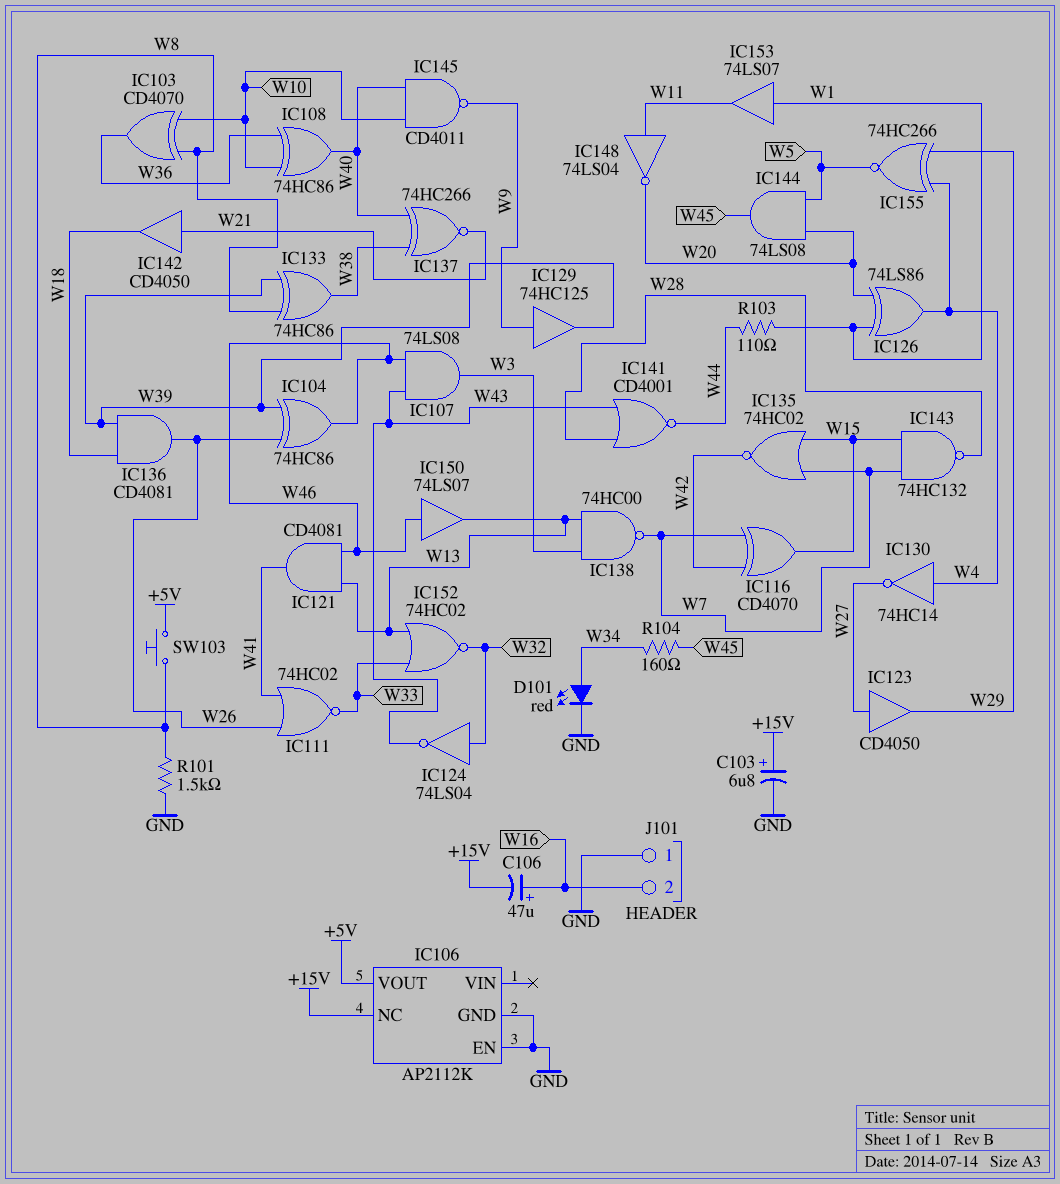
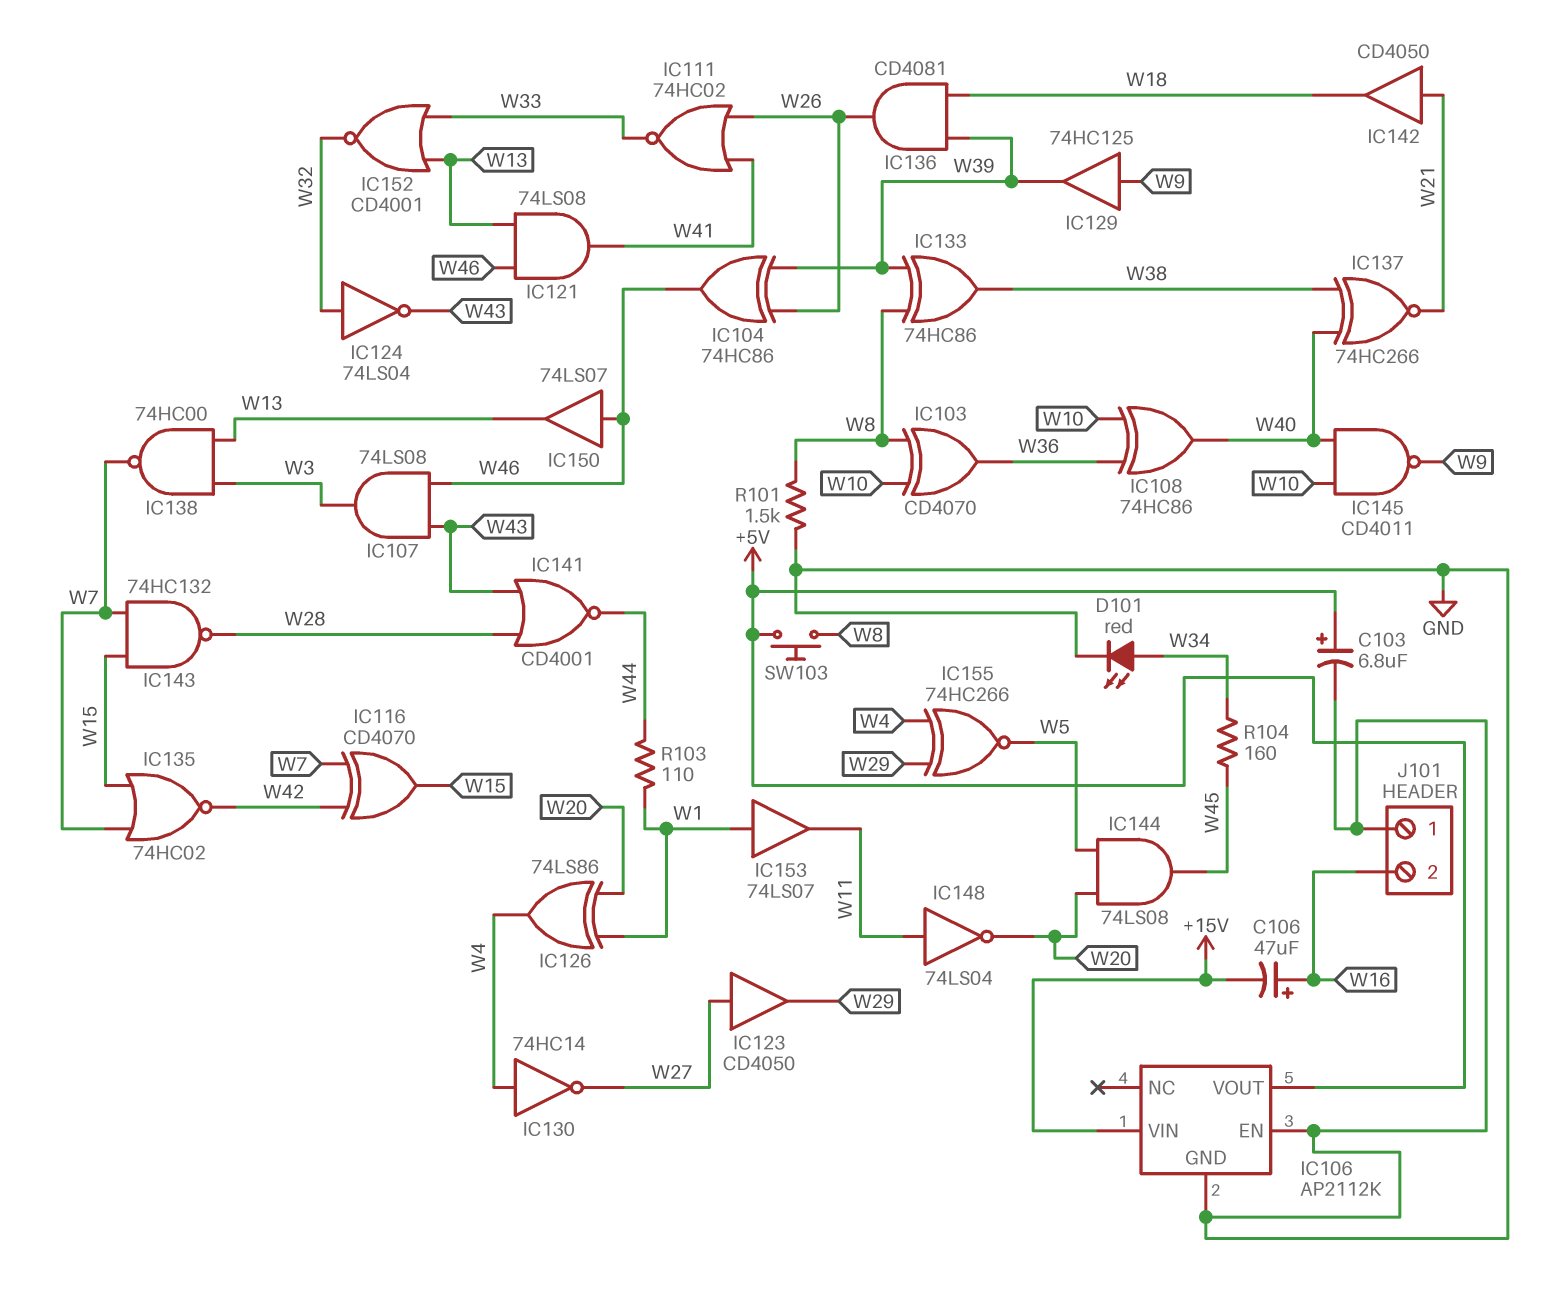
C103: 6.8uF (plus +15V, minus GND) -> 6.8uF (plus +5V, minus GND)
IC106 pin NC: +15V -> none
IC106 pin VIN: none -> +15V
IC121: AND CD4081 (in W13, in W46, out W41) -> AND 74LS08 (in W13, in W46, out W41)
IC152: NOR 74HC02 (in W13, in W33, out W32) -> NOR CD4001 (in W13, in W33, out W32)

